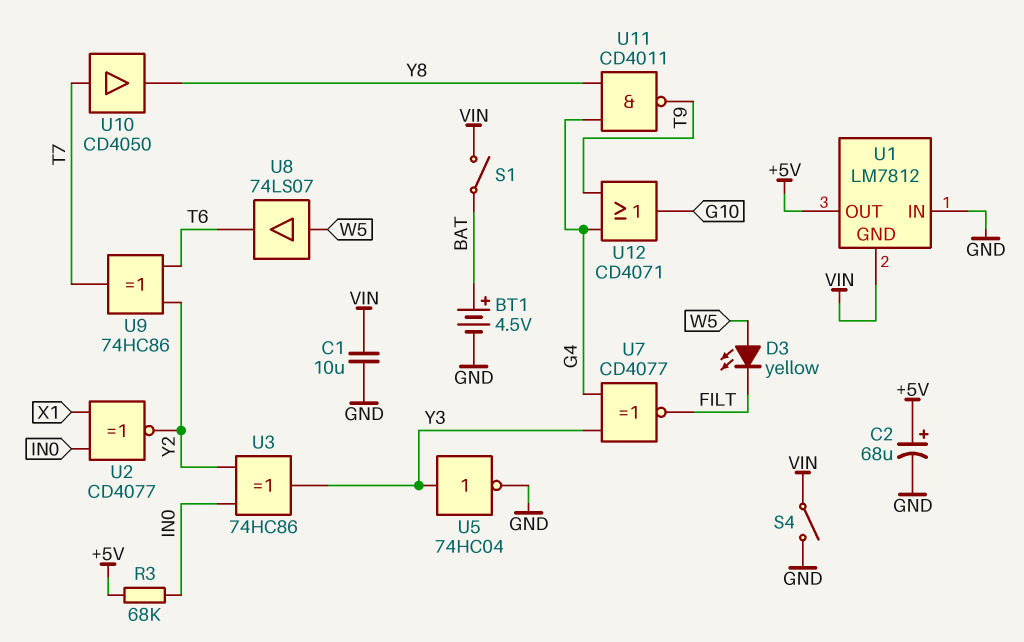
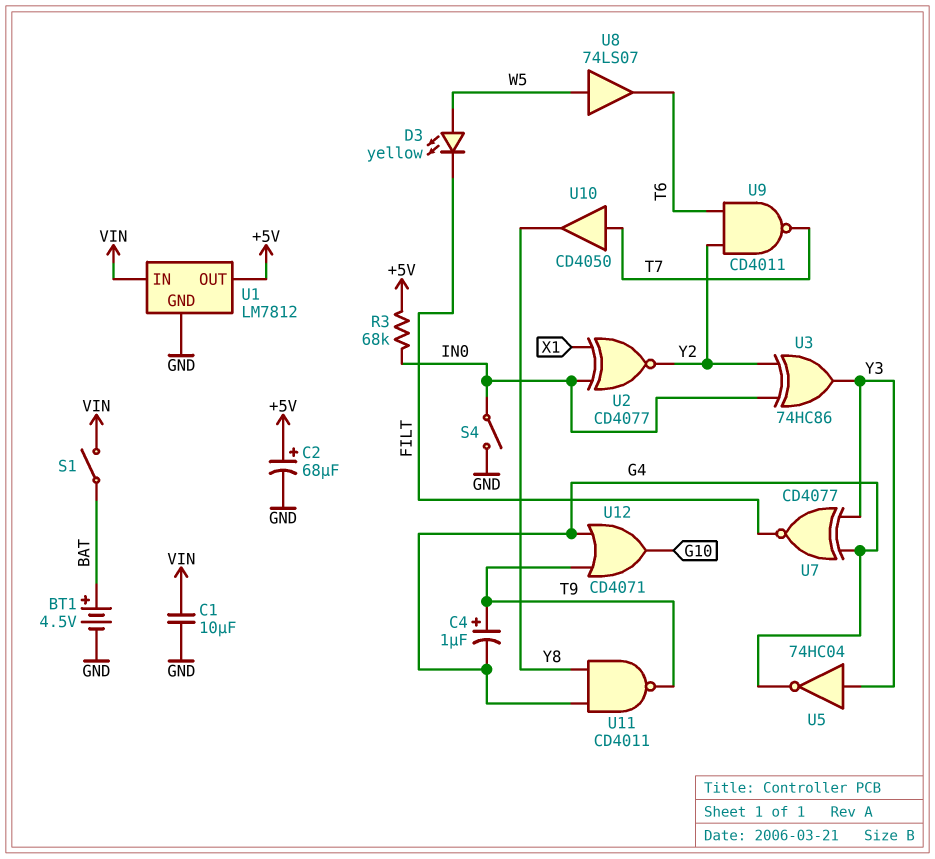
C4: none -> 1uF (plus T9, minus G4)
S4: switch (GND, VIN) -> switch (GND, IN0)
U1 pin GND: VIN -> GND
U1 pin IN: GND -> VIN
U5: NOT 74HC04 (in Y3, out GND) -> NOT 74HC04 (in Y3, out G4)
U9: XOR 74HC86 (in T6, in Y2, out T7) -> NAND CD4011 (in T6, in Y2, out T7)

